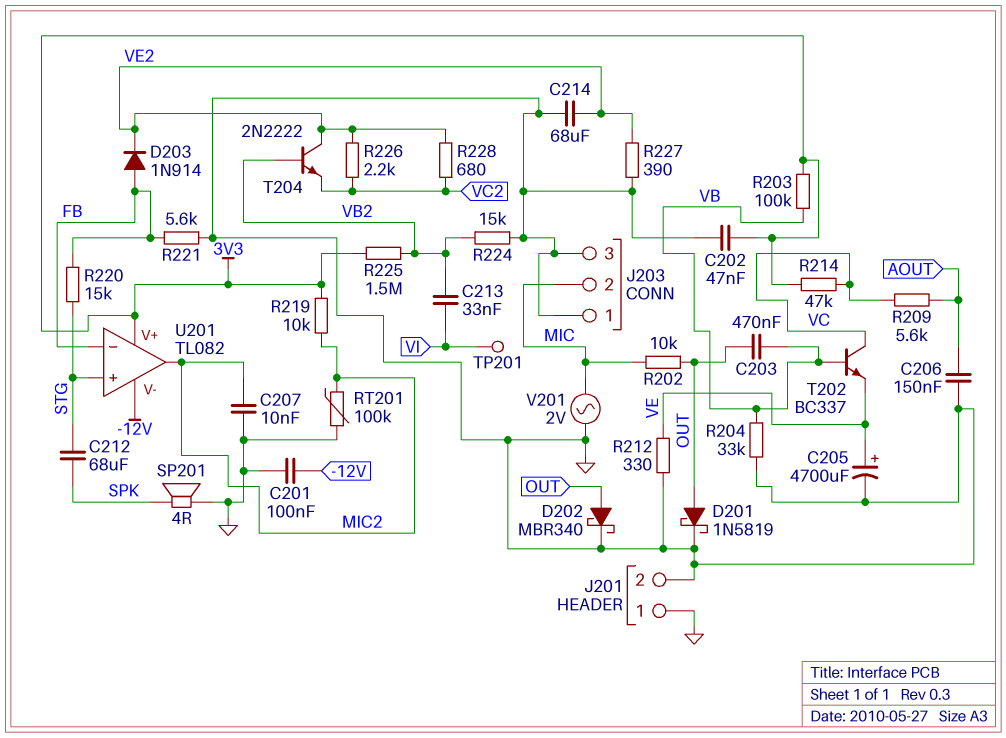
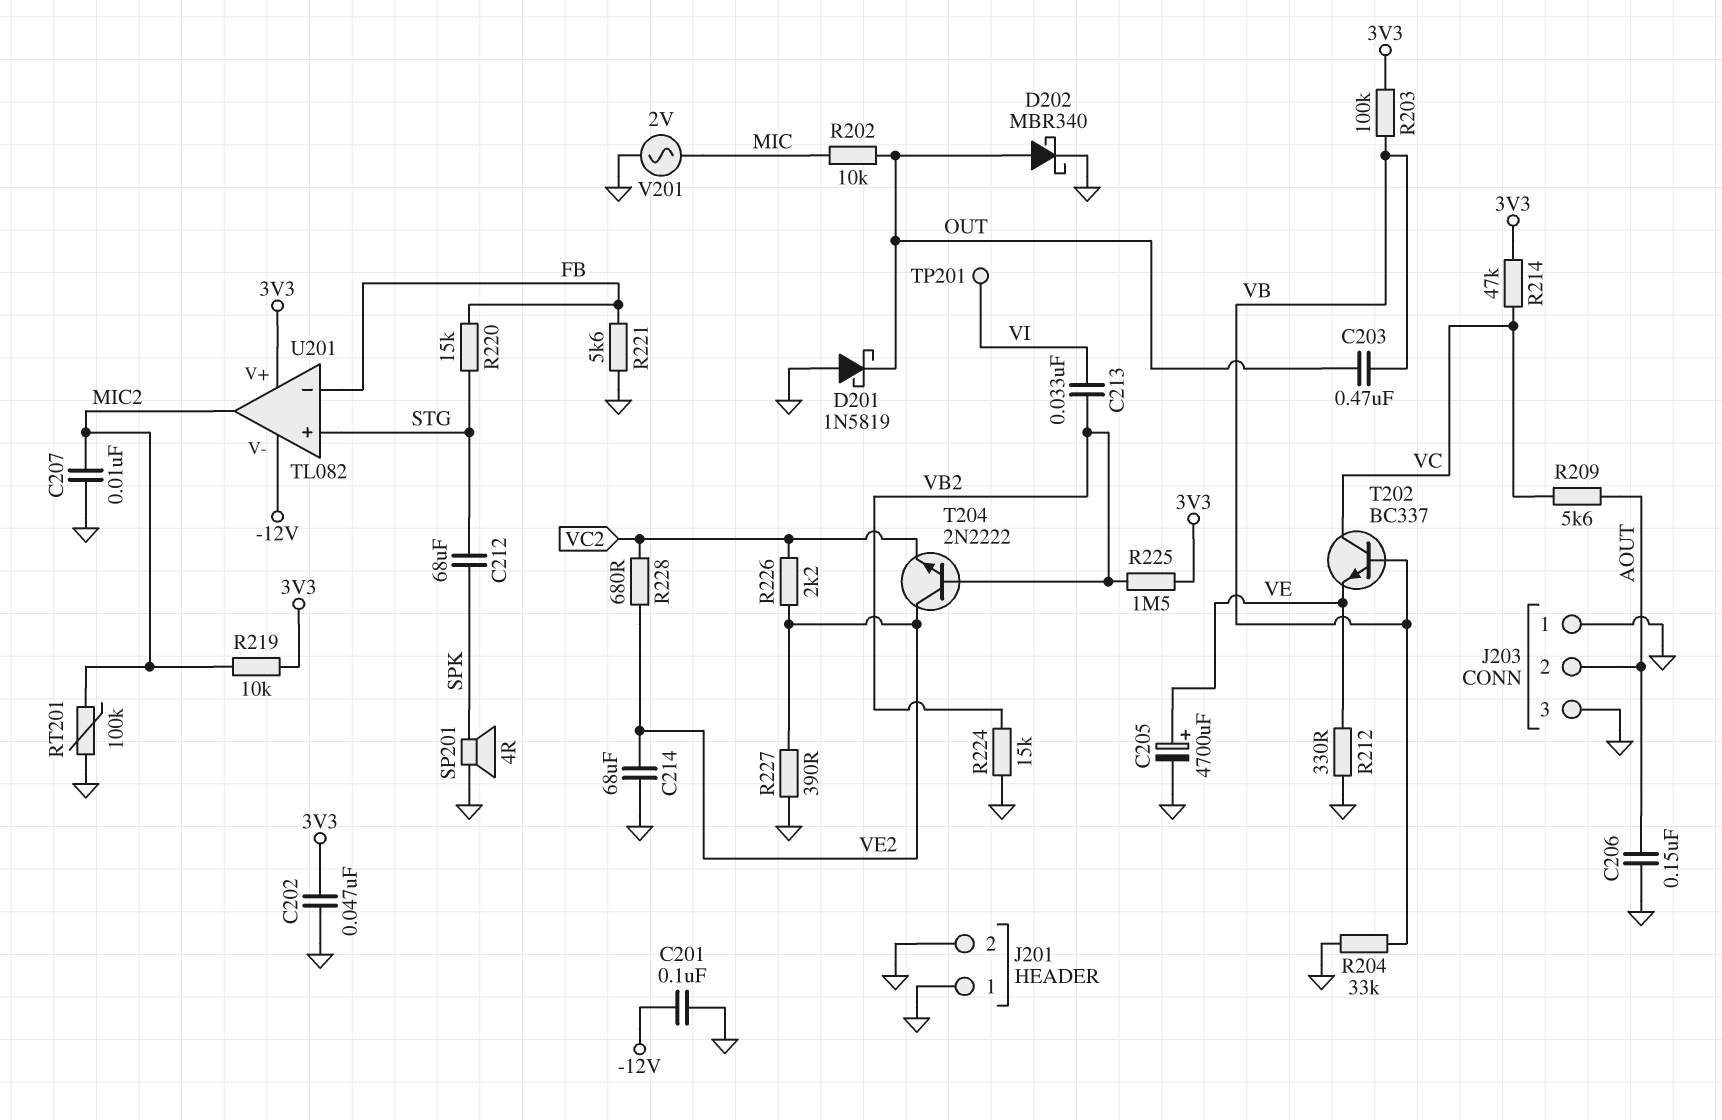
D201: schottky 1N5819 (A OUT, K GND) -> schottky 1N5819 (A GND, K OUT)
D203: diode 1N914 (A FB, K VE2) -> none
J203 pin 2: MIC -> AOUT

